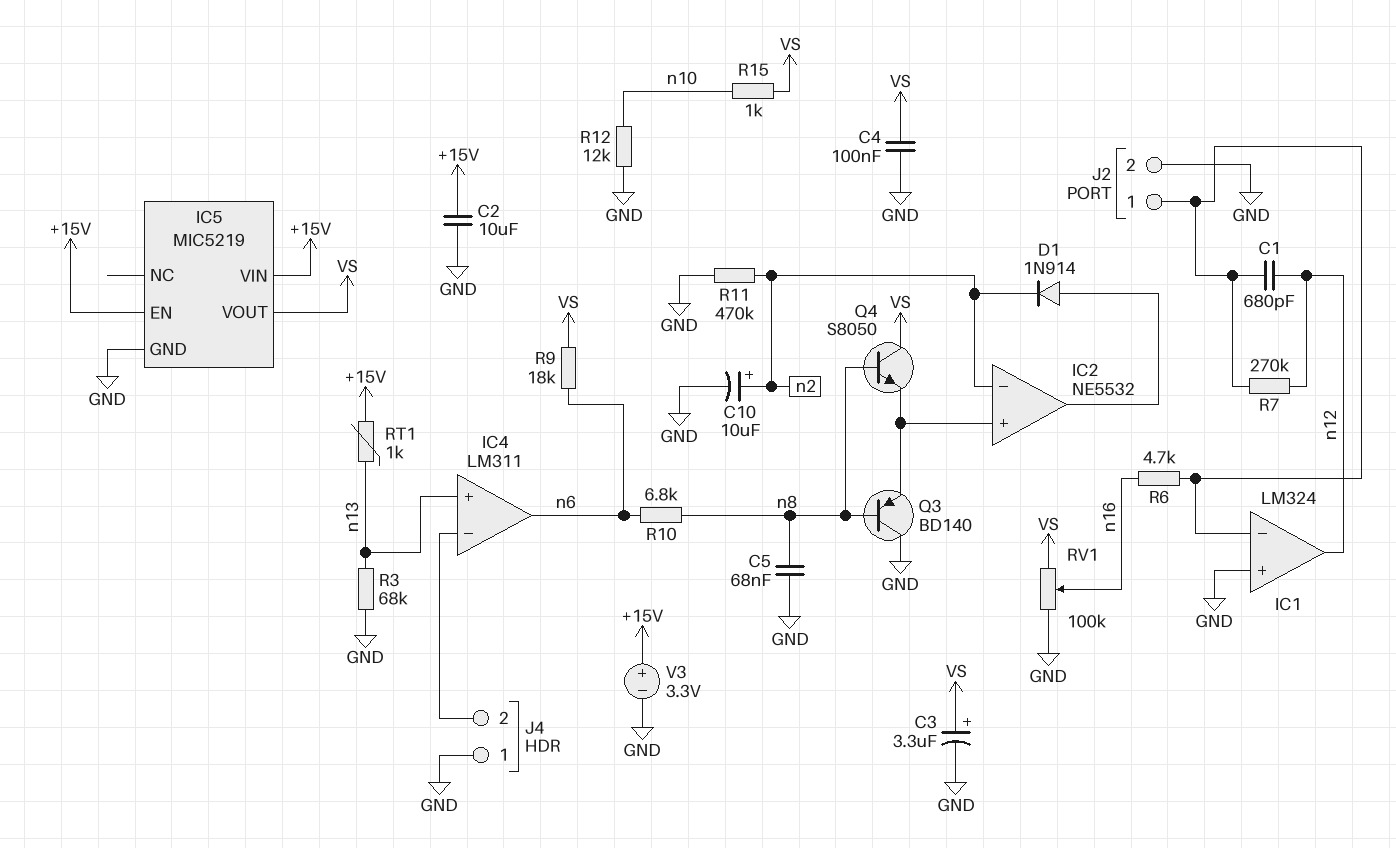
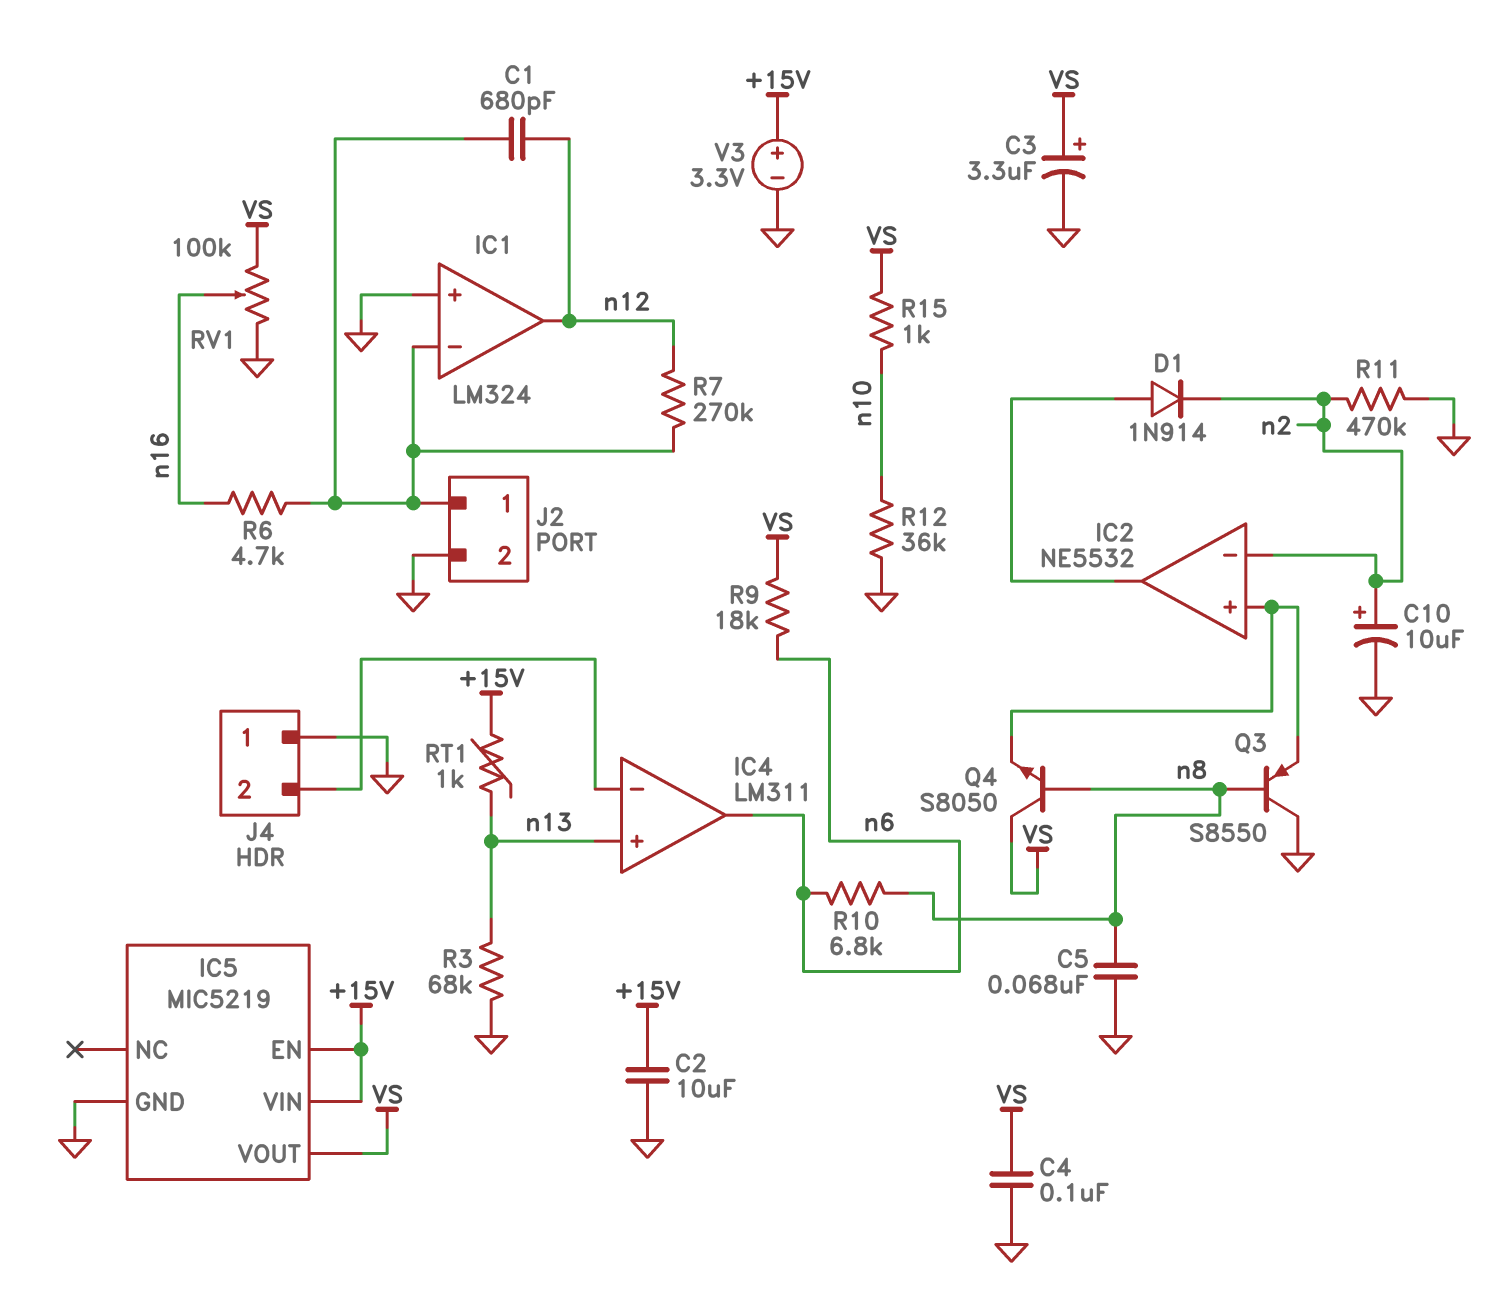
Q3: PNP BD140 (B n8, C GND, E IC2/in+) -> PNP S8550 (B n8, C GND, E IC2/in+)
R12: 12k (GND, n10) -> 36k (GND, n10)

